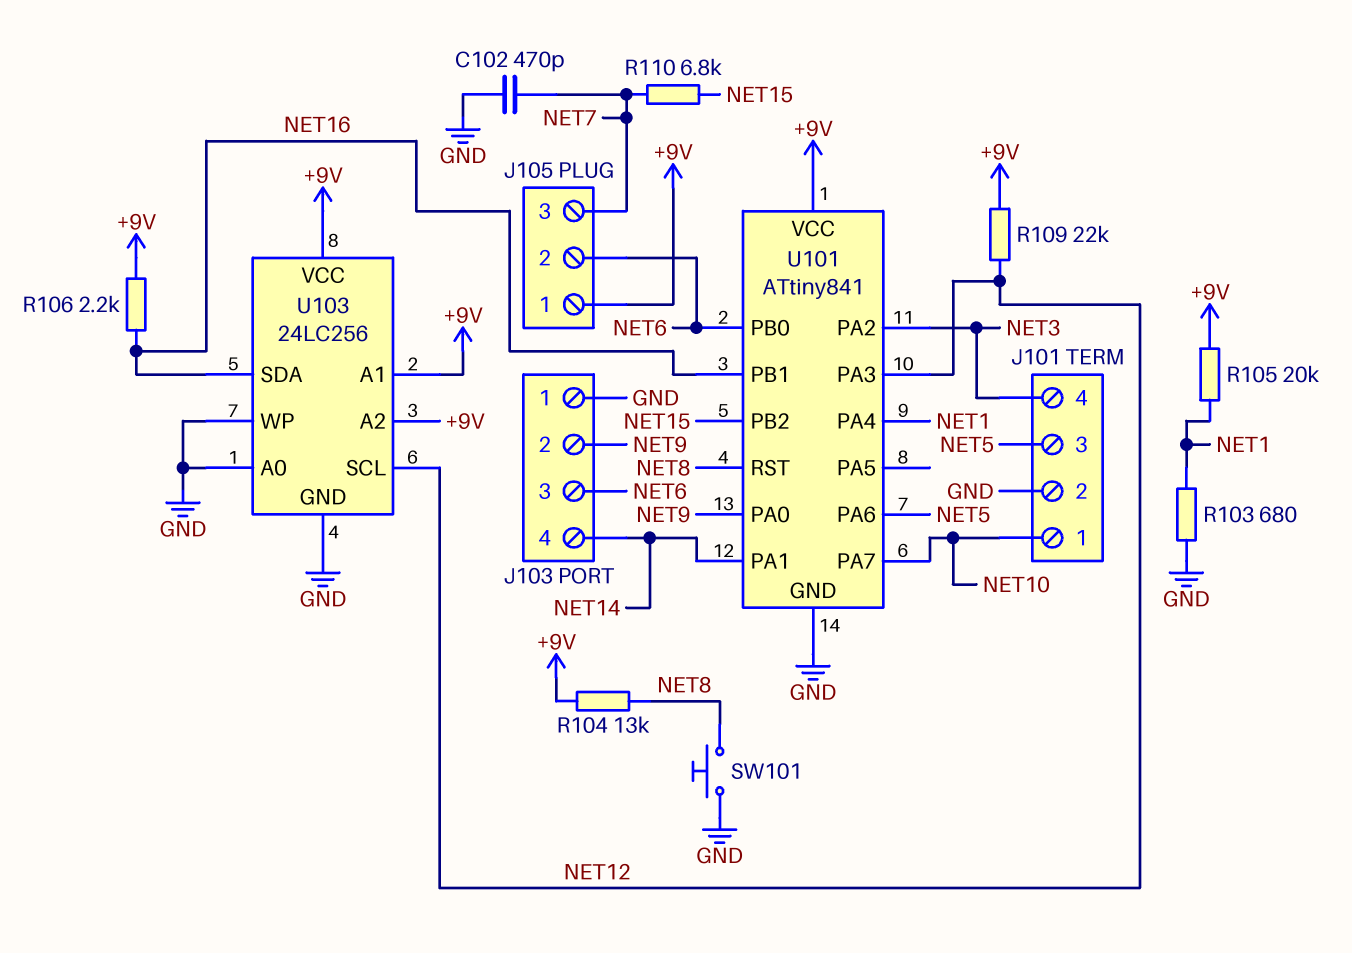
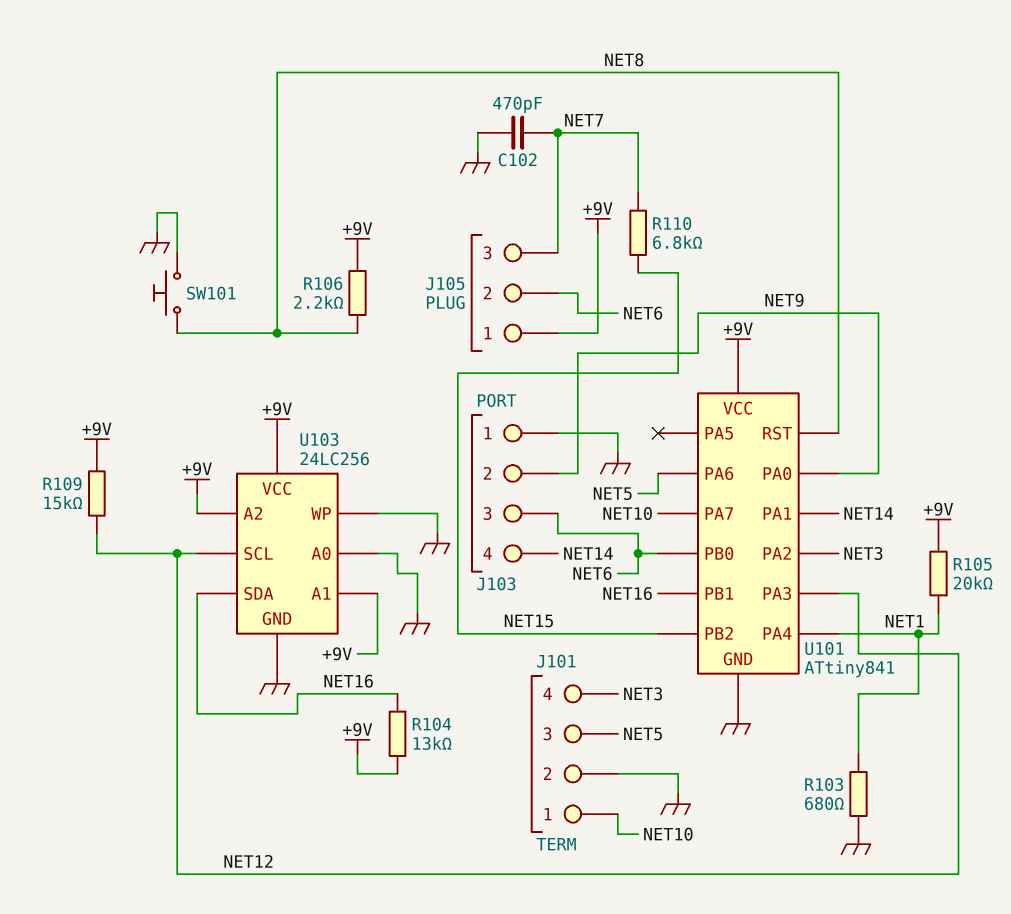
R104: 13k (+9V, NET8) -> 13k (+9V, NET16)
R106: 2.2k (+9V, NET16) -> 2.2k (+9V, NET8)
R109: 22k (+9V, NET12) -> 15k (+9V, NET12)

